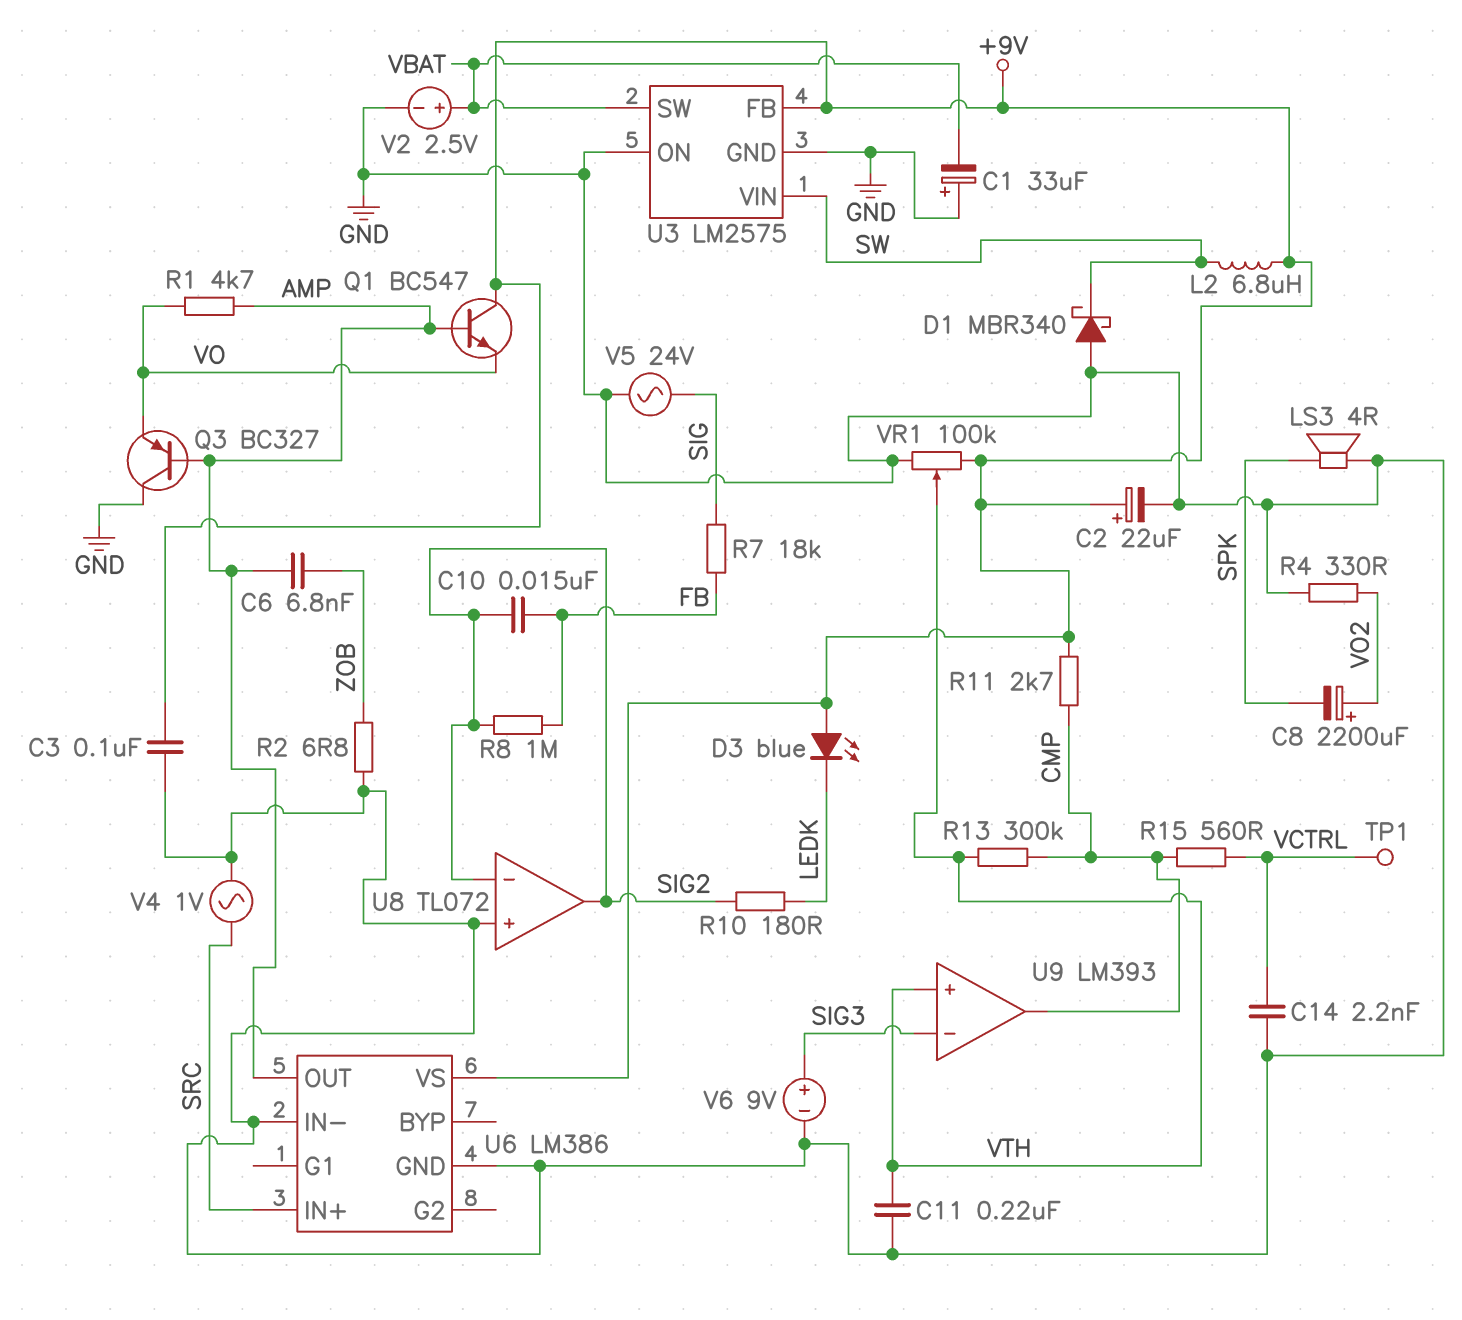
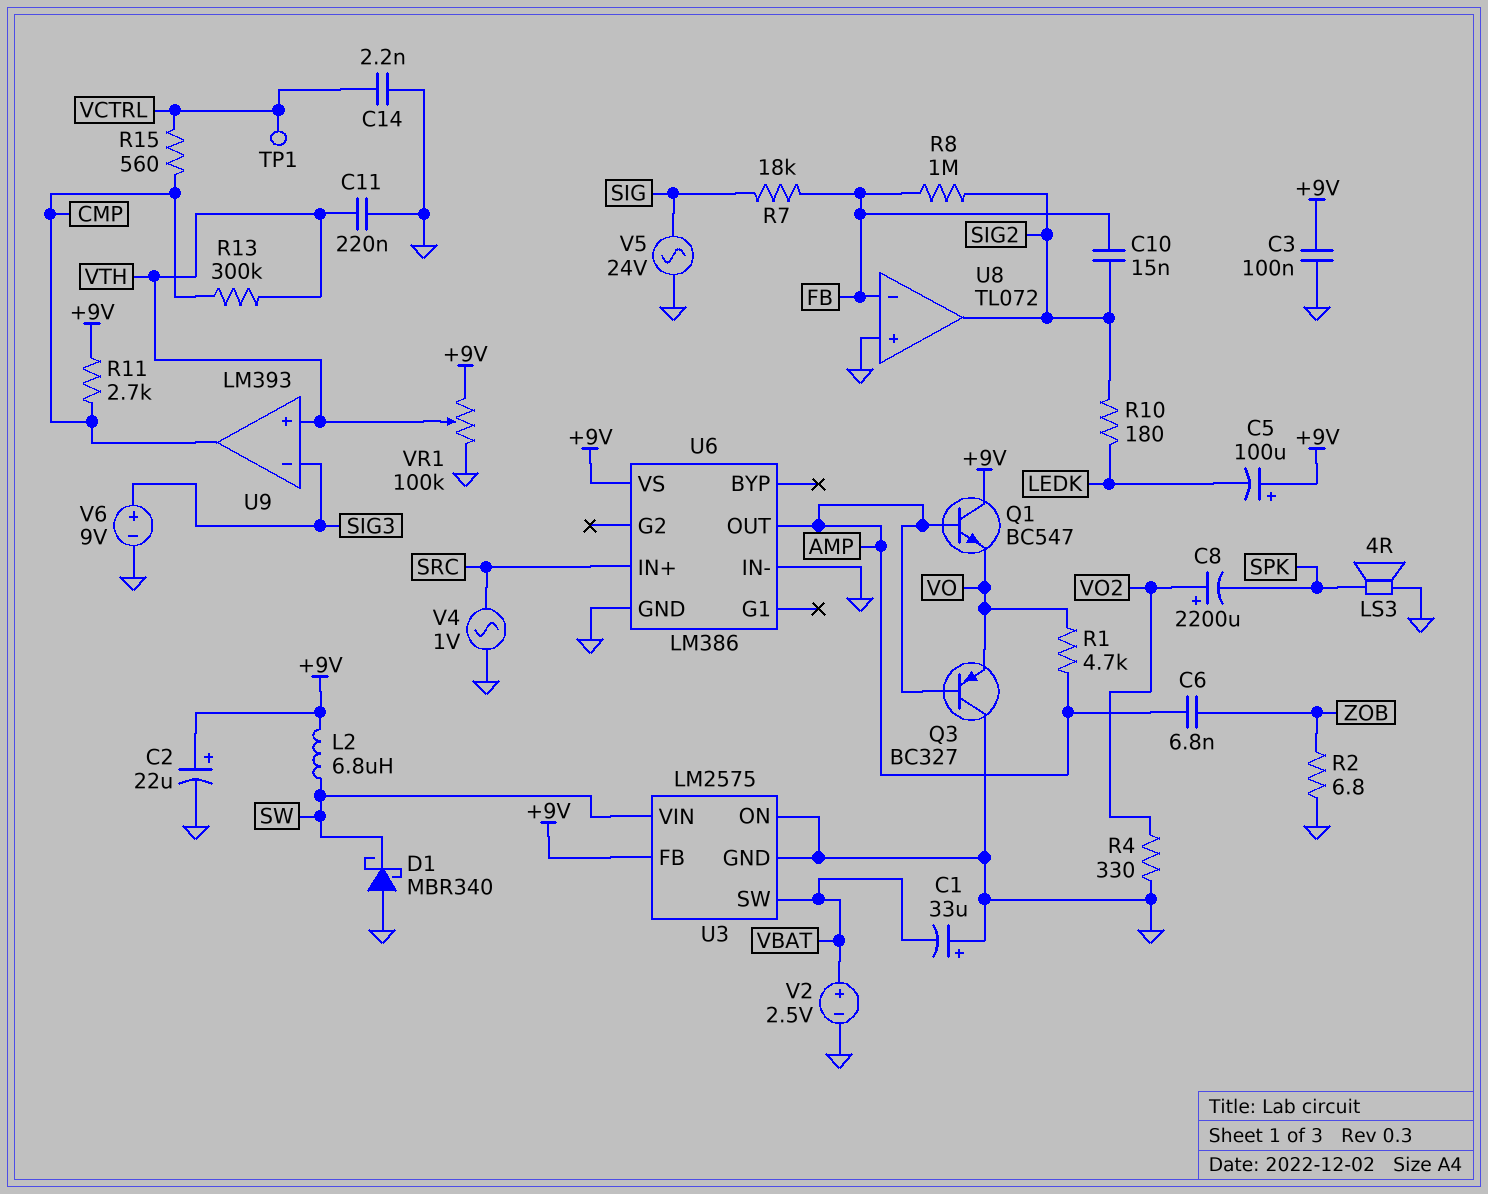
C5: none -> 100uF (plus +9V, minus LEDK)
D3: LED blue (A +9V, K LEDK) -> none
U8 pin in-: SIG2 -> FB

